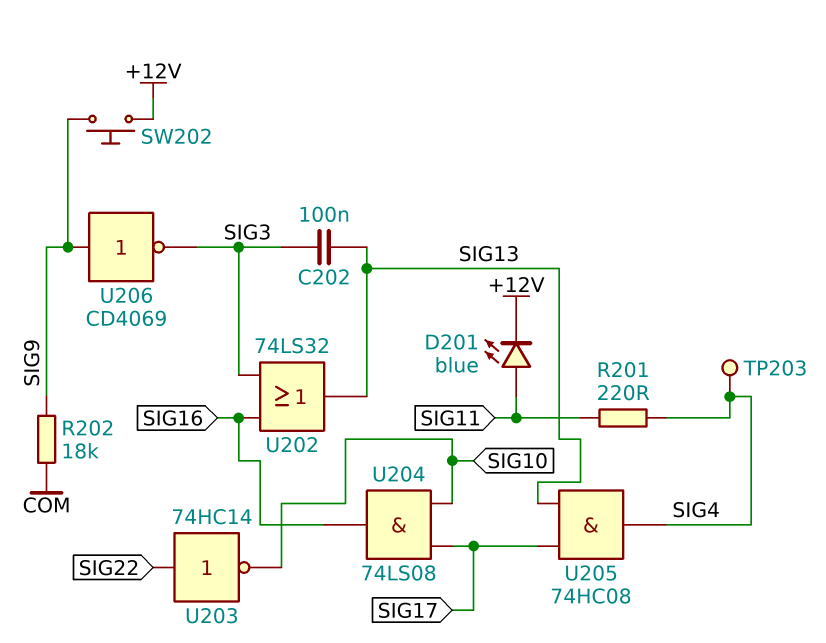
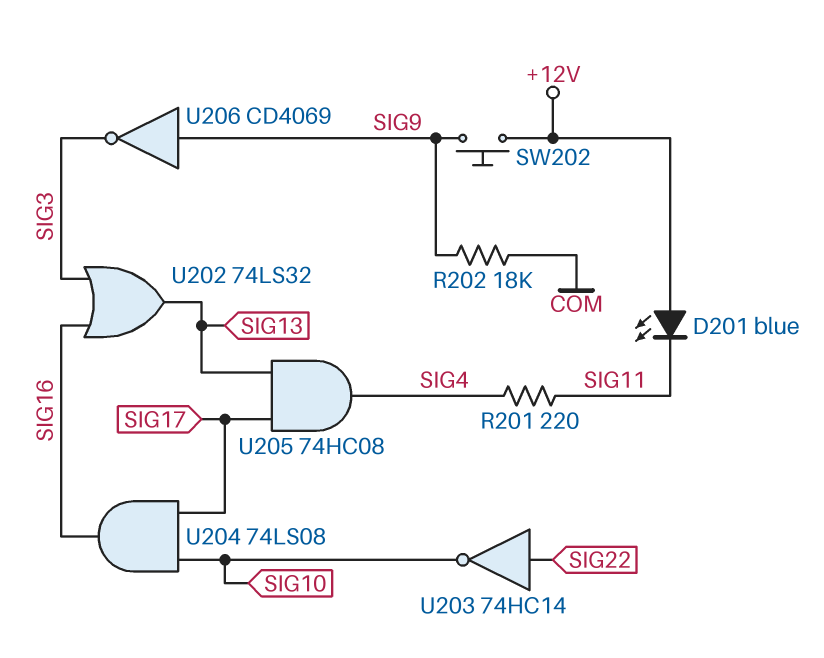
C202: 100nF (SIG3, SIG13) -> none
D201: LED blue (A SIG11, K +12V) -> LED blue (A +12V, K SIG11)
TP203: test point (SIG4) -> none

